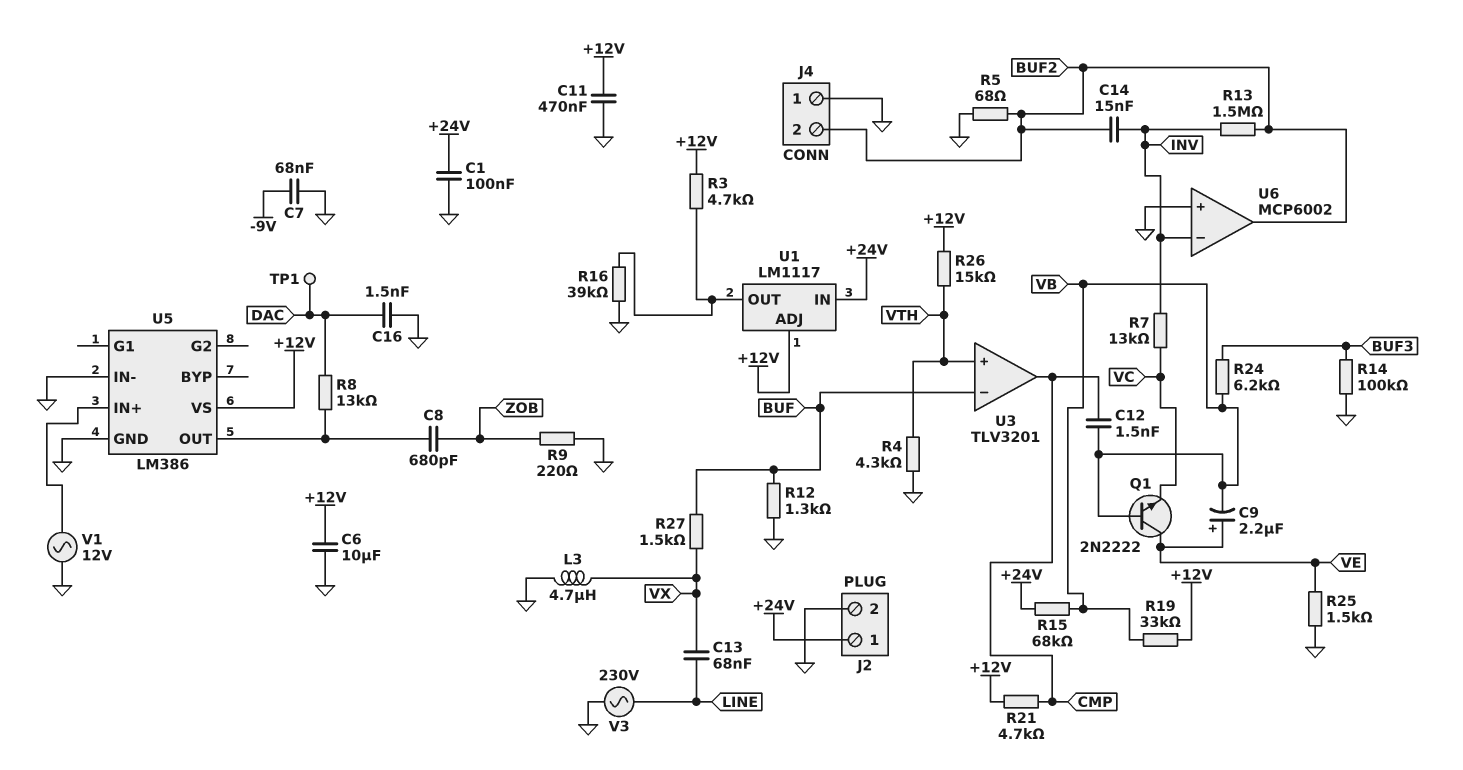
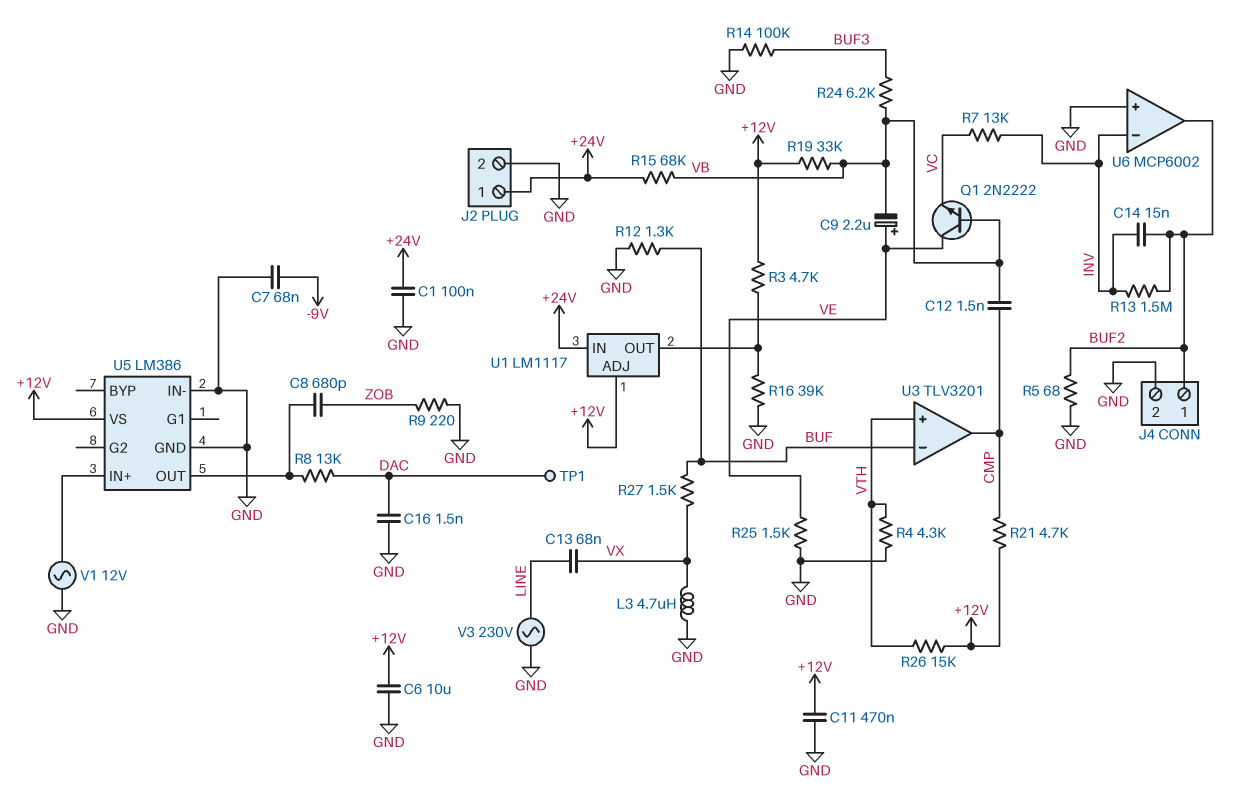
J4 pin 1: GND -> BUF2
J4 pin 2: BUF2 -> GND

